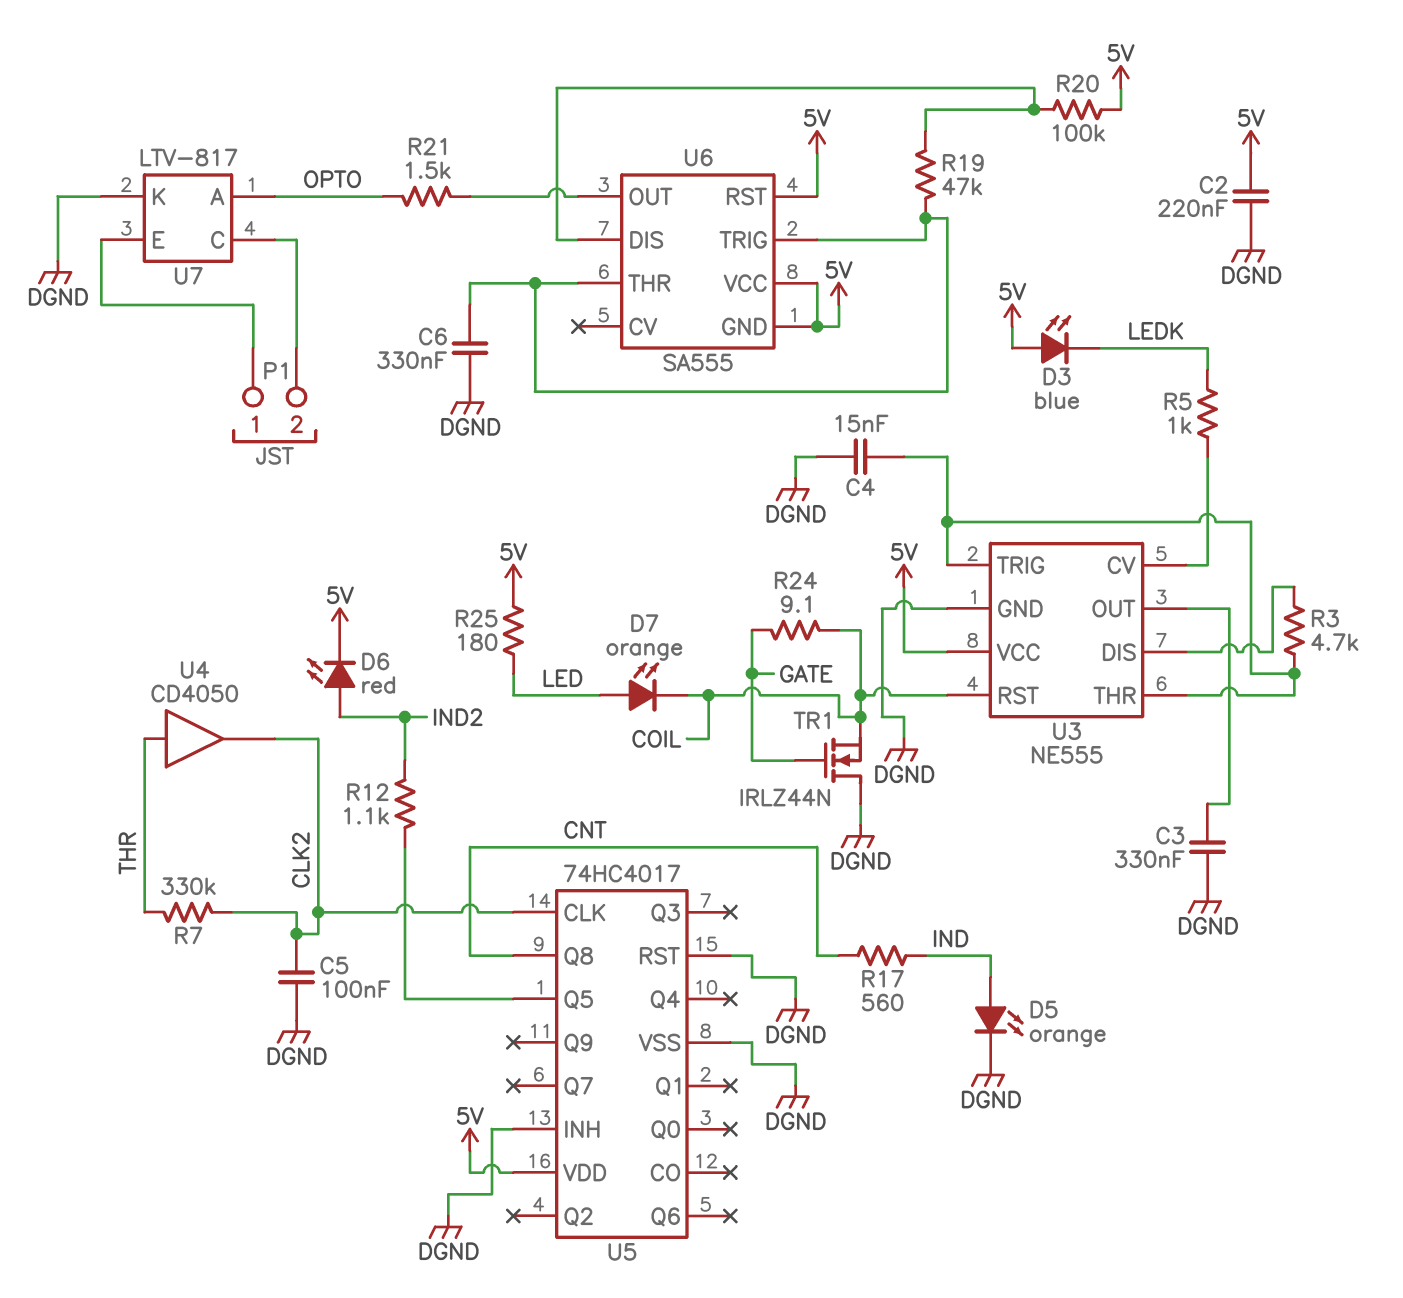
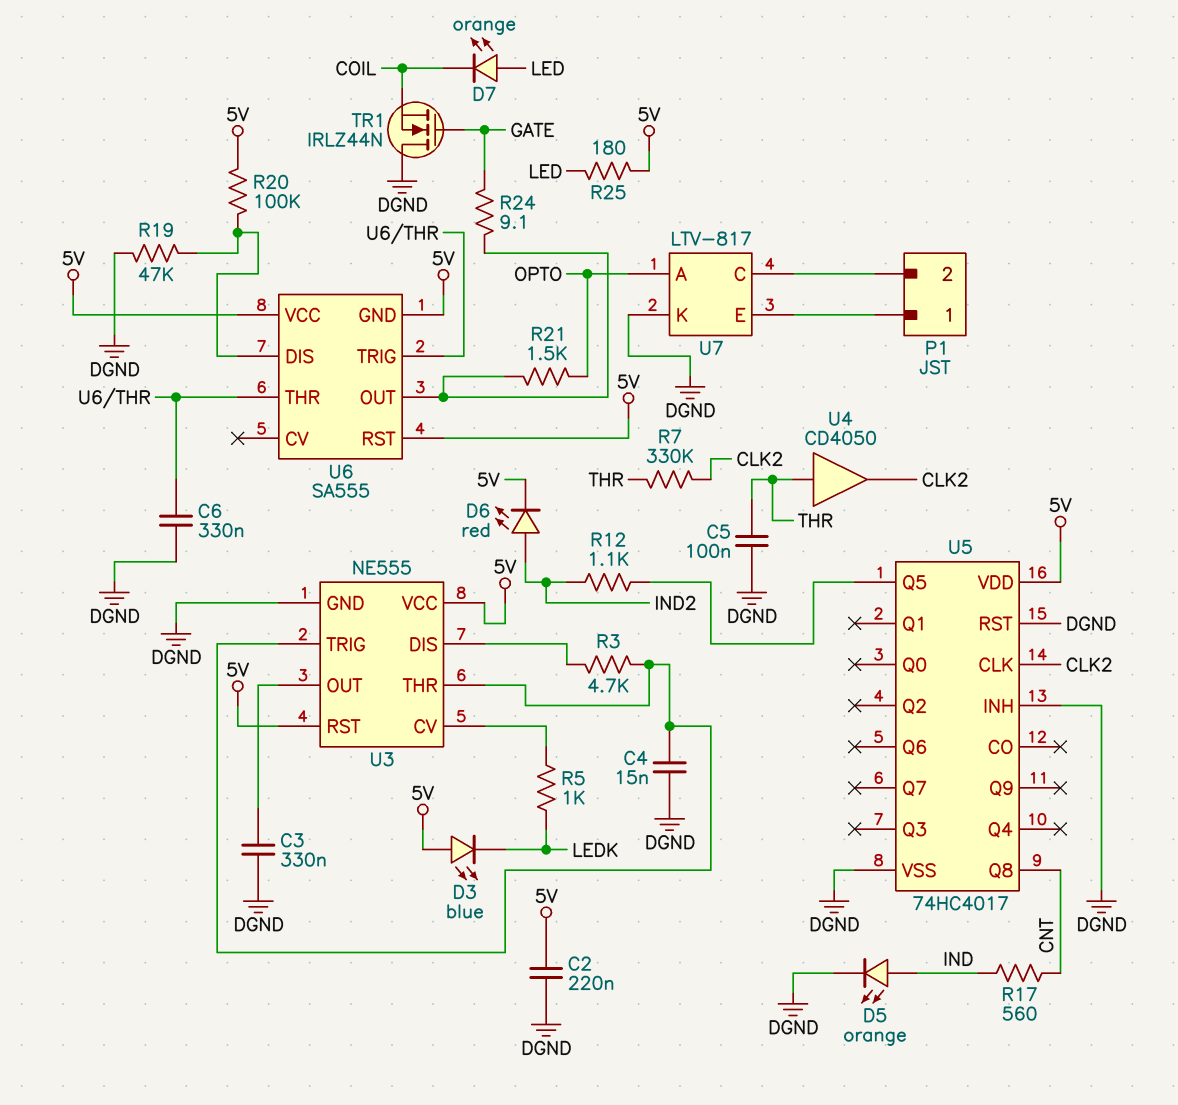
C5: 100nF (CLK2, DGND) -> 100nF (DGND, THR)
R19: 47k (U6/DIS, U6/THR) -> 47k (DGND, U6/DIS)
R24: 9.1 (COIL, GATE) -> 9.1 (GATE, U6/OUT)
U3 pin RST: COIL -> 5V

